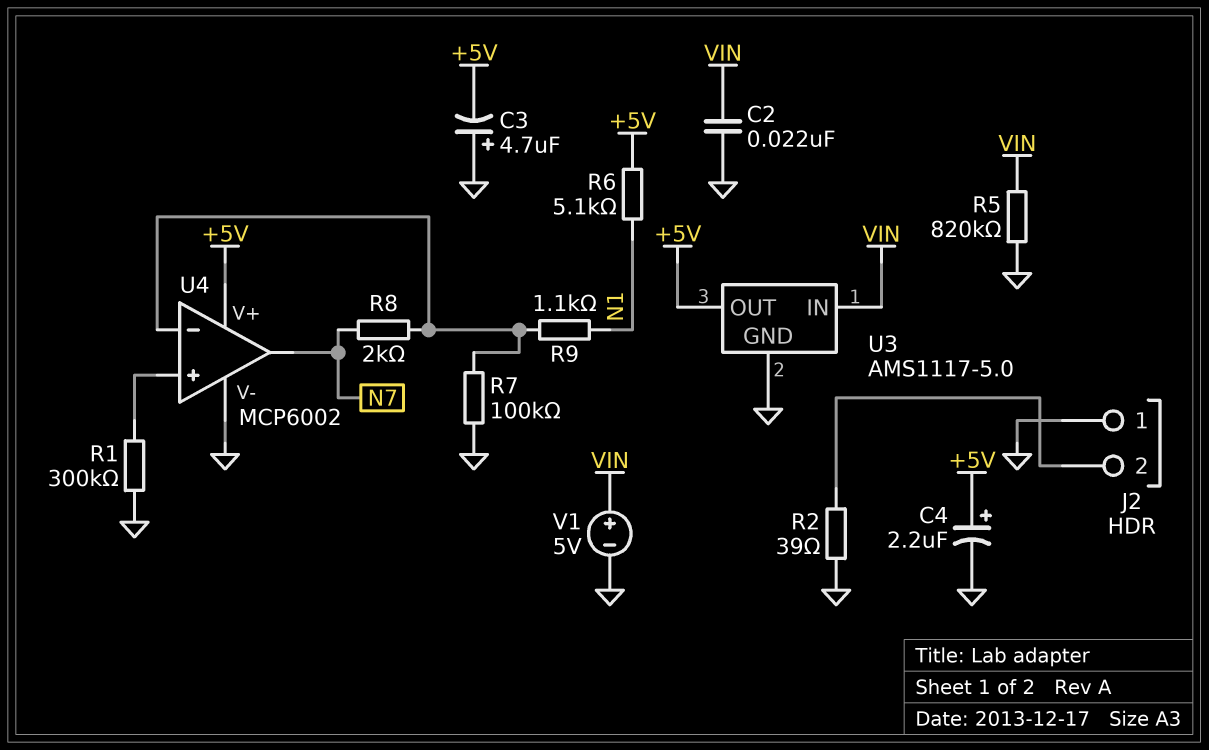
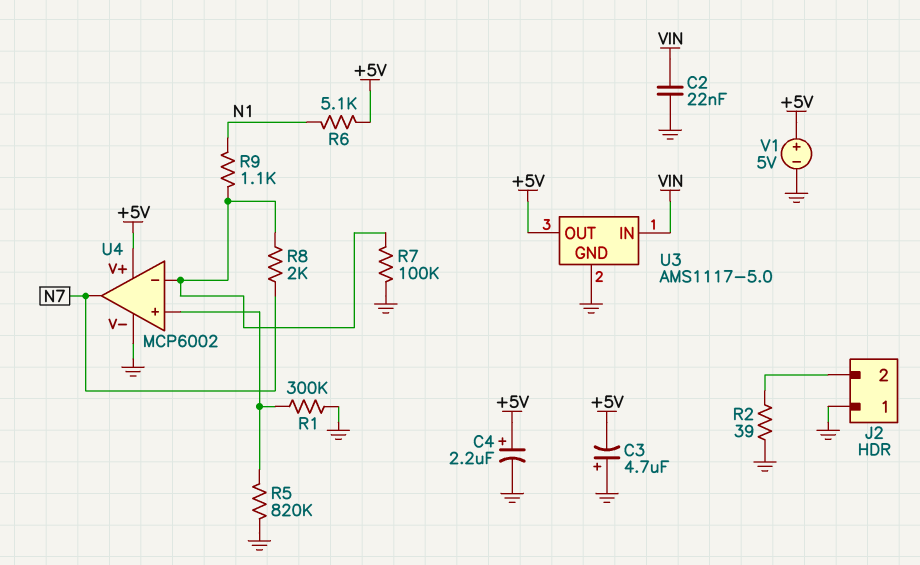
R5: 820k (GND, VIN) -> 820k (GND, U4/in+)
V1: 5V (plus VIN, minus GND) -> 5V (plus +5V, minus GND)

